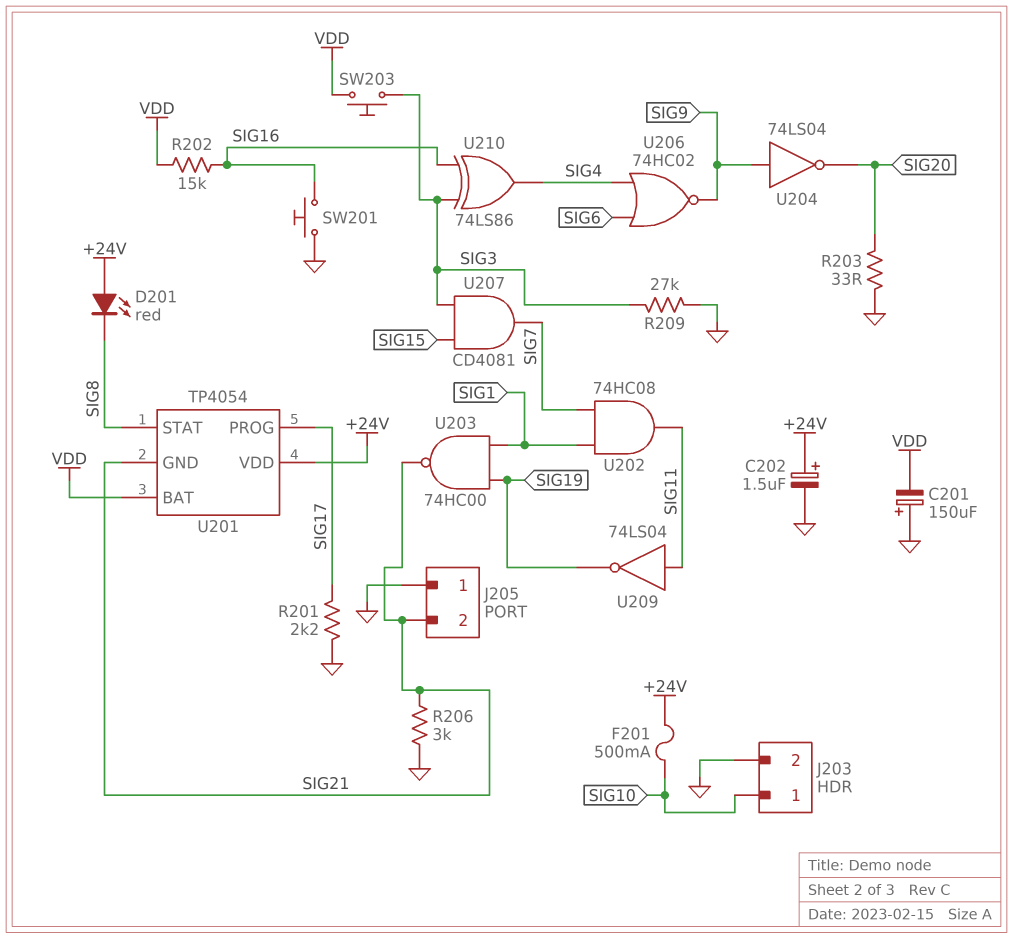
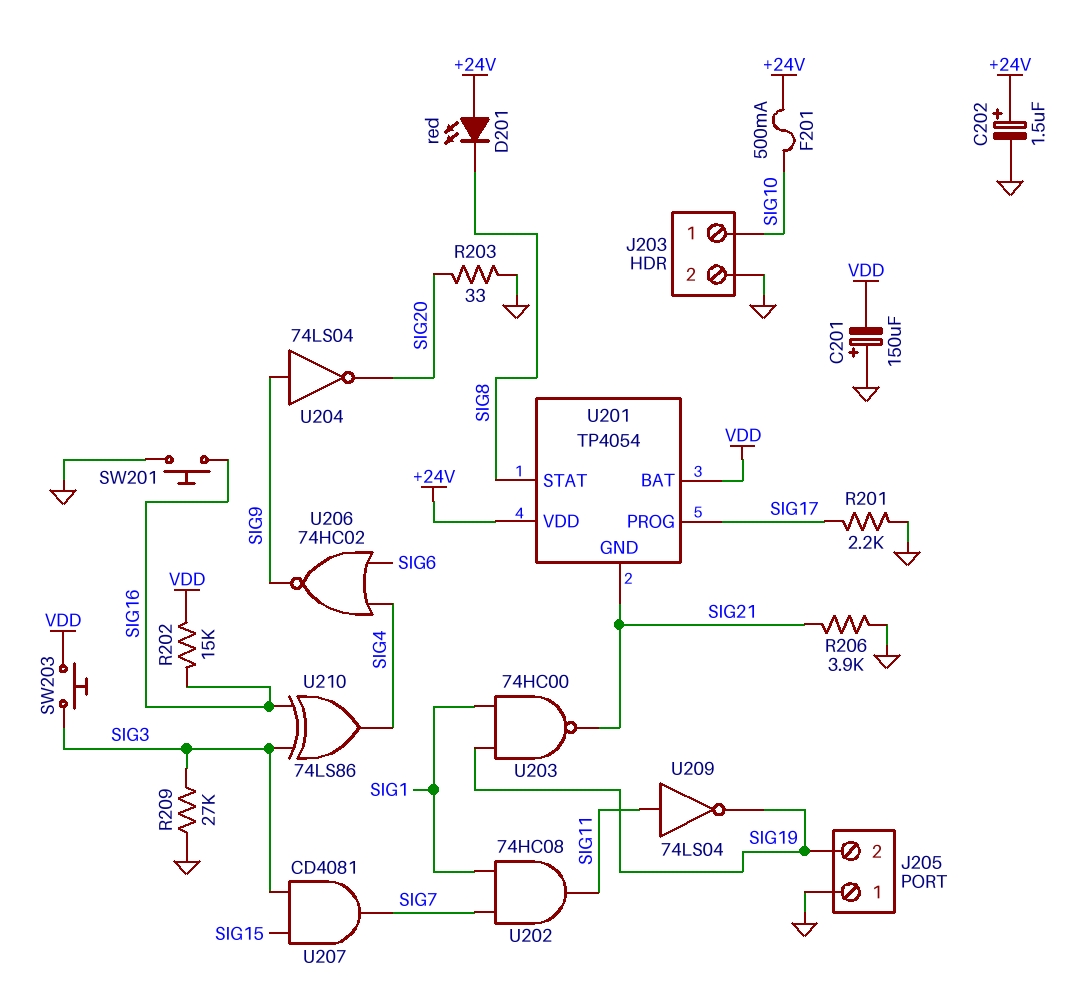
J205 pin 2: SIG21 -> SIG19
R206: 3k (GND, SIG21) -> 3.9k (GND, SIG21)

